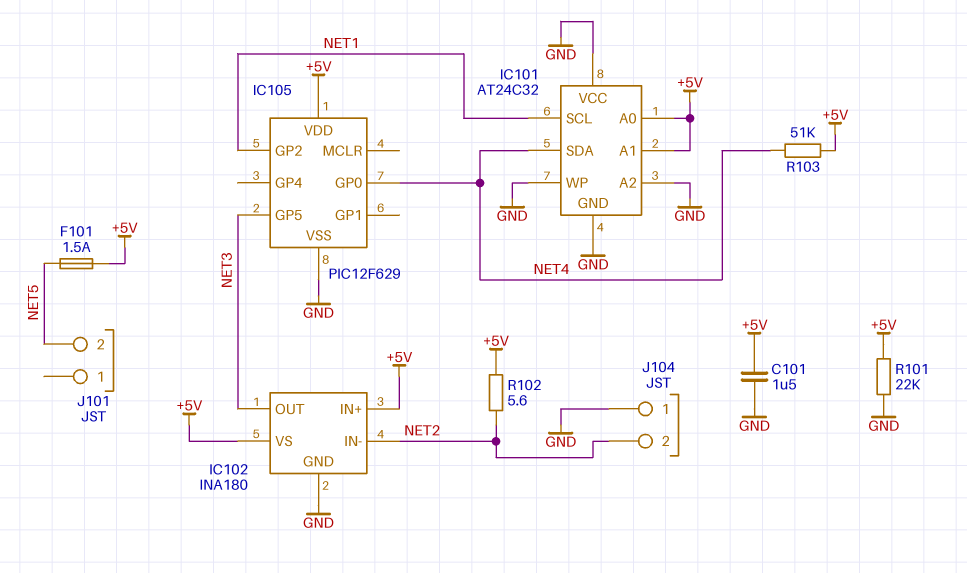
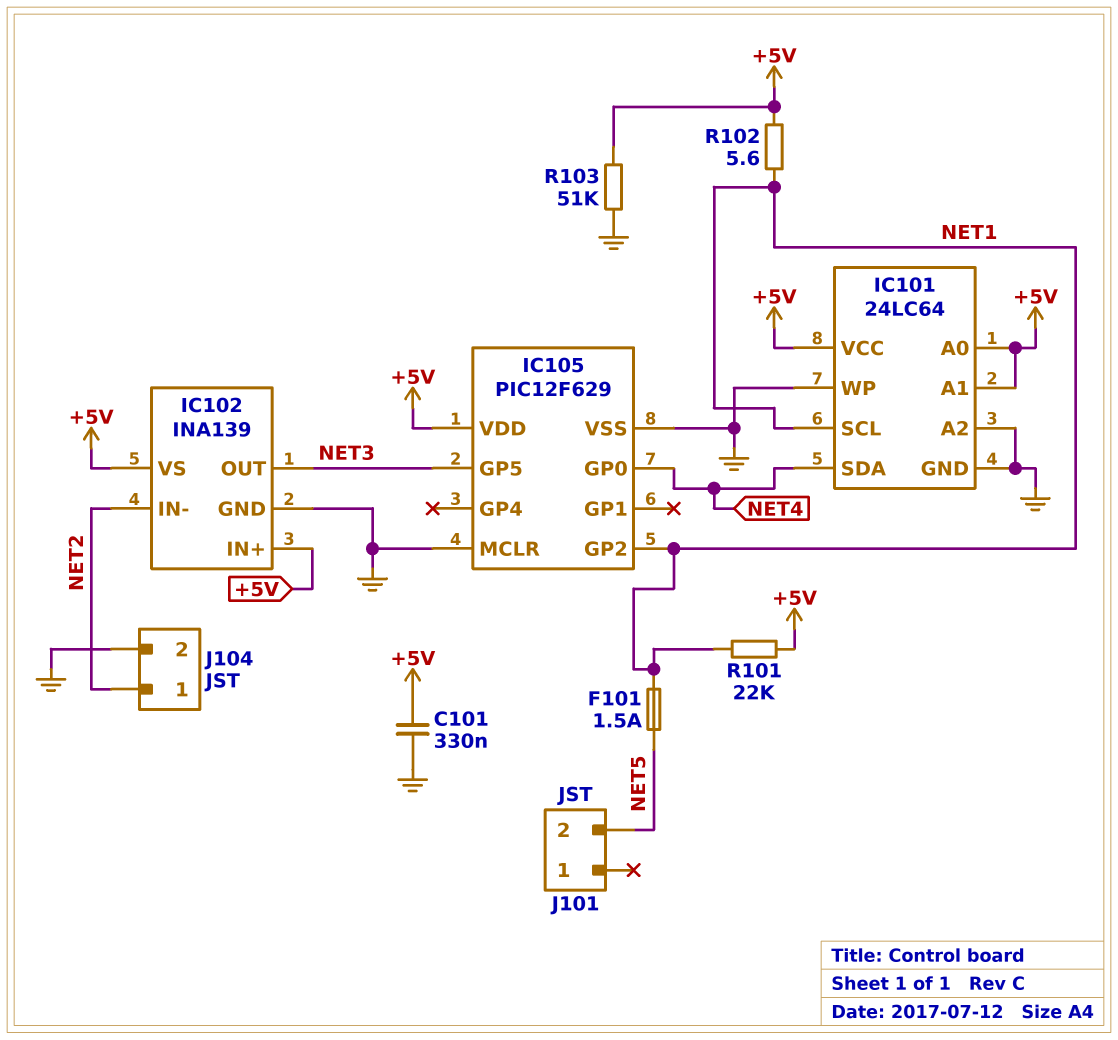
C101: 1.5uF (+5V, GND) -> 330nF (+5V, GND)
F101: 1.5A (+5V, NET5) -> 1.5A (NET1, NET5)
IC101: AT24C32 -> 24LC64
IC101 pin VCC: GND -> +5V
IC102: INA180 -> INA139
IC105 pin MCLR: none -> GND
J104 pin 1: GND -> NET2
J104 pin 2: NET2 -> GND
R101: 22k (+5V, GND) -> 22k (+5V, NET1)
R102: 5.6 (+5V, NET2) -> 5.6 (+5V, NET1)
R103: 51k (+5V, NET4) -> 51k (+5V, GND)

